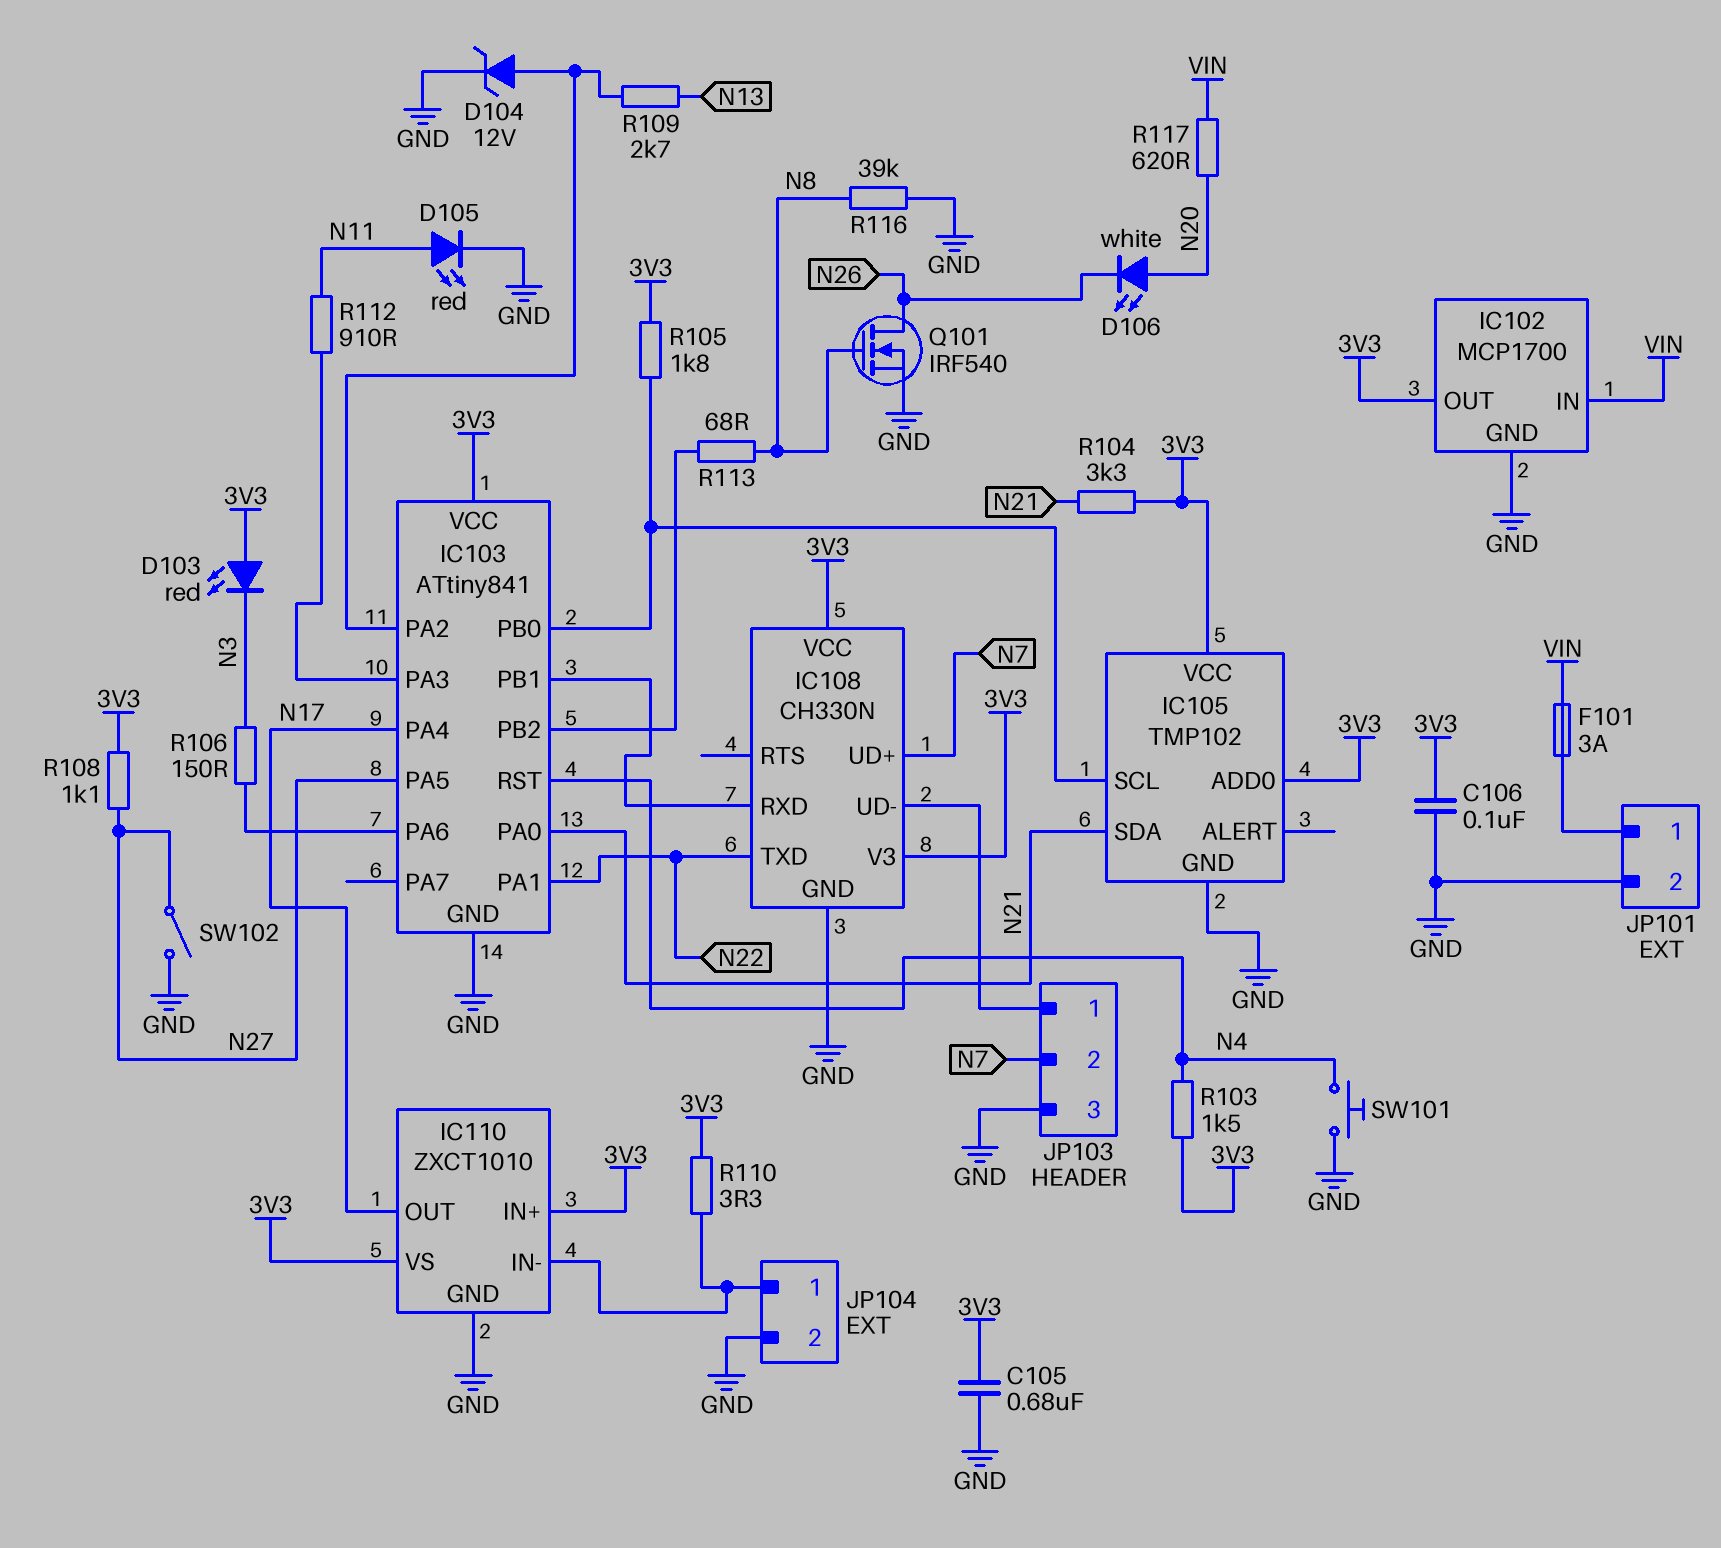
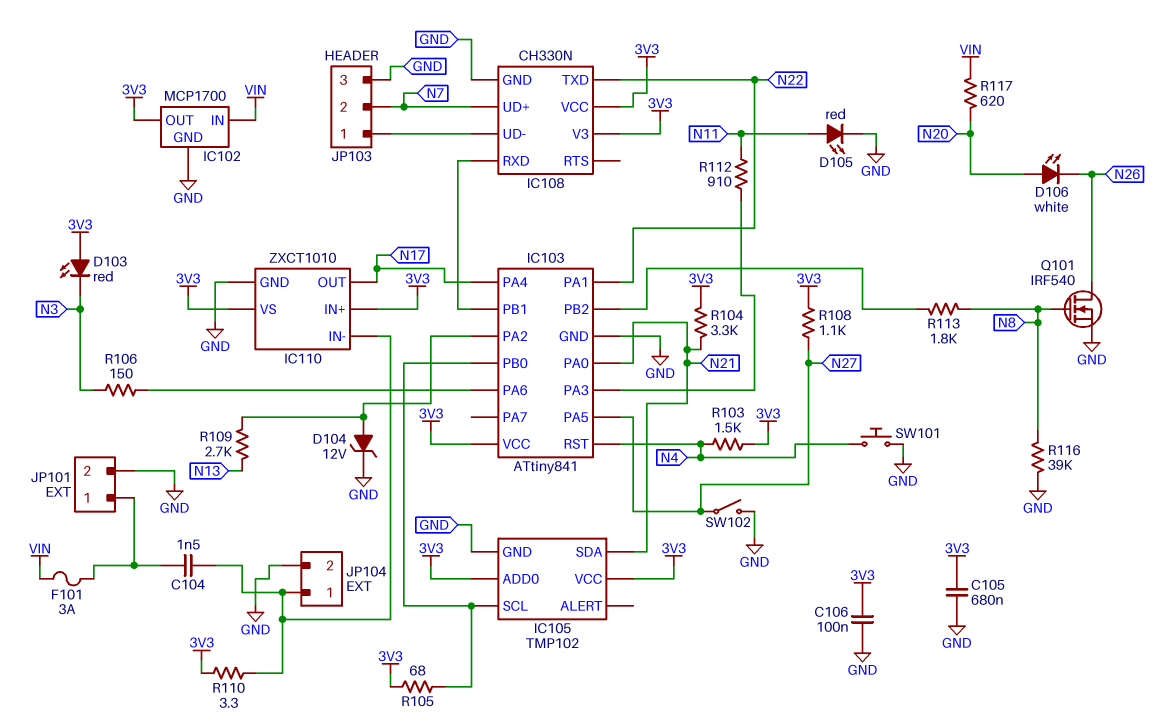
C104: none -> 1.5nF (IC110/IN-, JP101/1)
R105: 1.8k (3V3, IC103/PB0) -> 68 (3V3, IC103/PB0)
R113: 68 (IC103/PB2, N8) -> 1.8k (IC103/PB2, N8)

